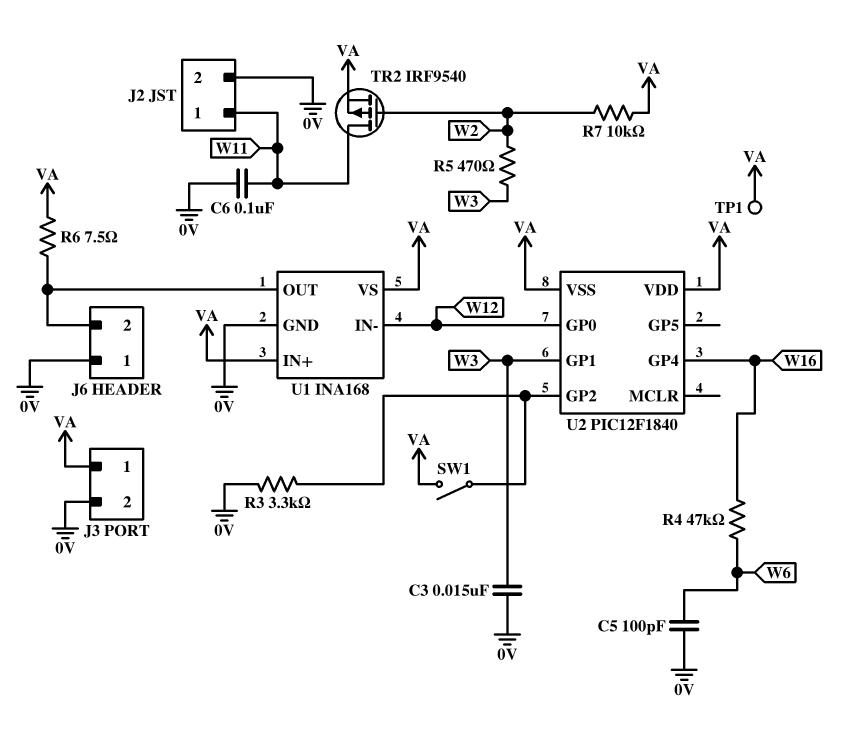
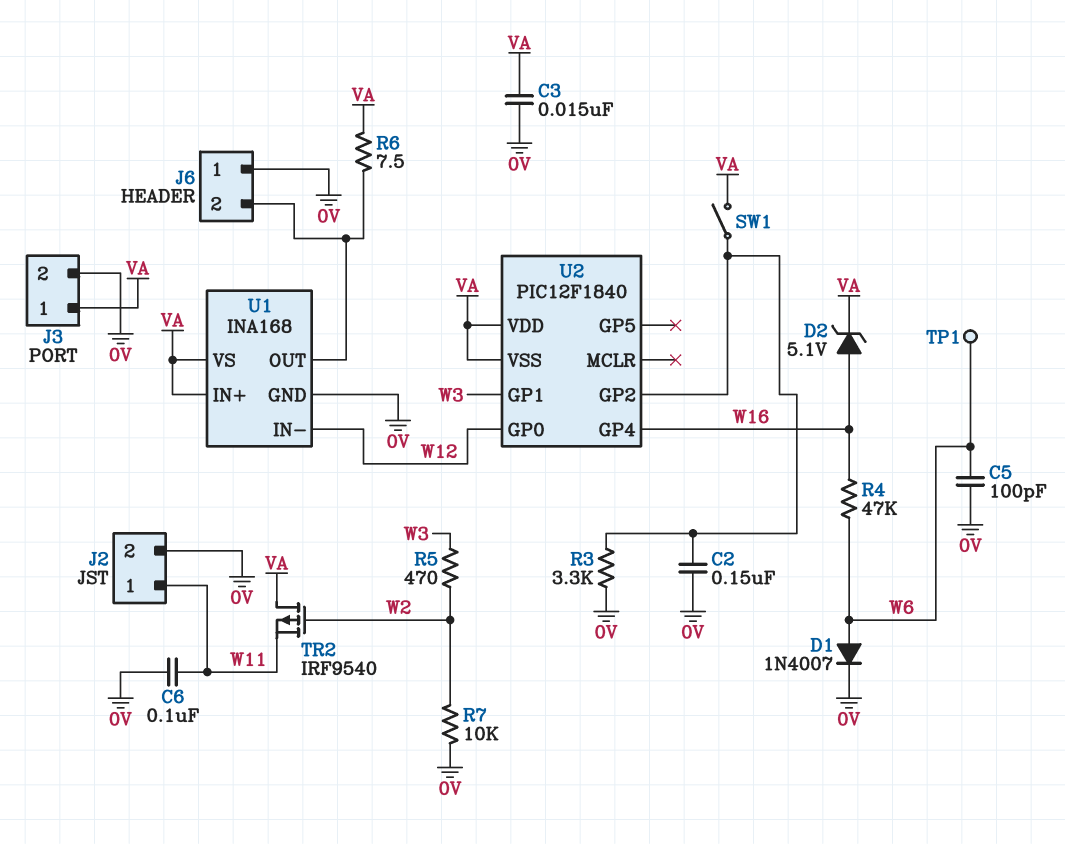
C2: none -> 150nF (0V, U2/GP2)
C3: 15nF (0V, W3) -> 15nF (0V, VA)
D1: none -> diode 1N4007 (A W6, K 0V)
D2: none -> zener 5.1V (A W16, K VA)
R7: 10k (VA, W2) -> 10k (0V, W2)
TP1: test point (VA) -> test point (W6)
TR2: PMOS IRF9540 (G W2, D W11, S VA) -> PMOS IRF9540 (G W2, D VA, S W11)

